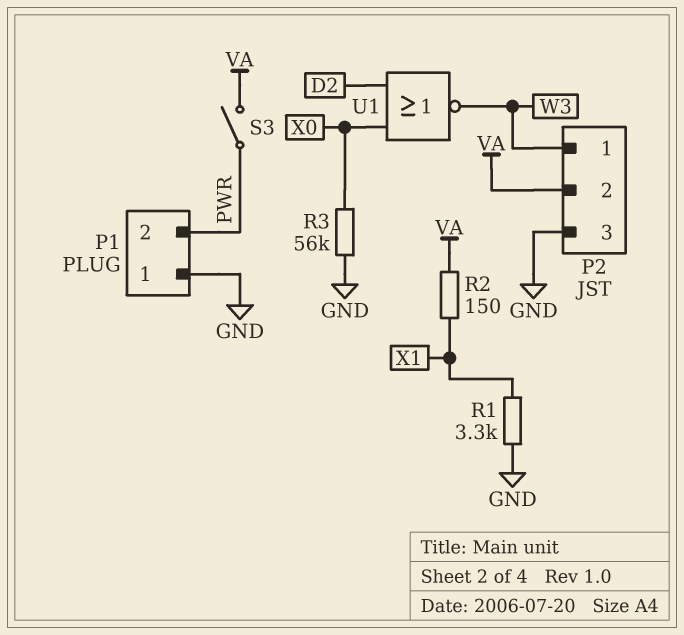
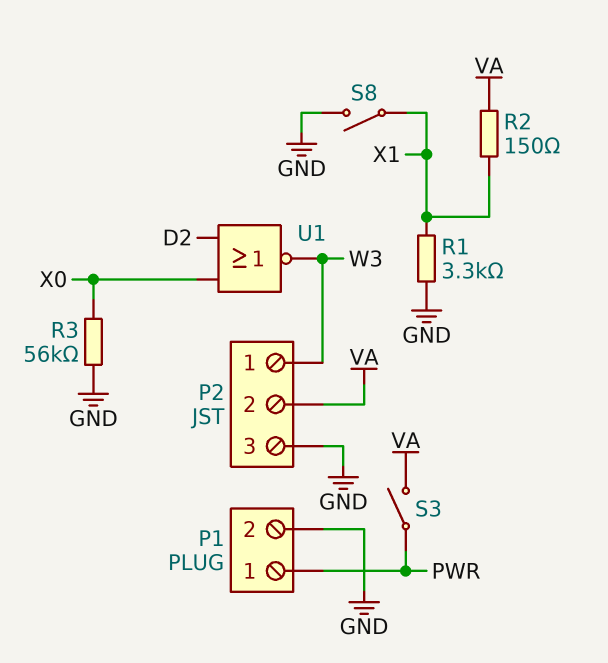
P1 pin 1: GND -> PWR
P1 pin 2: PWR -> GND
S8: none -> switch (GND, X1)

